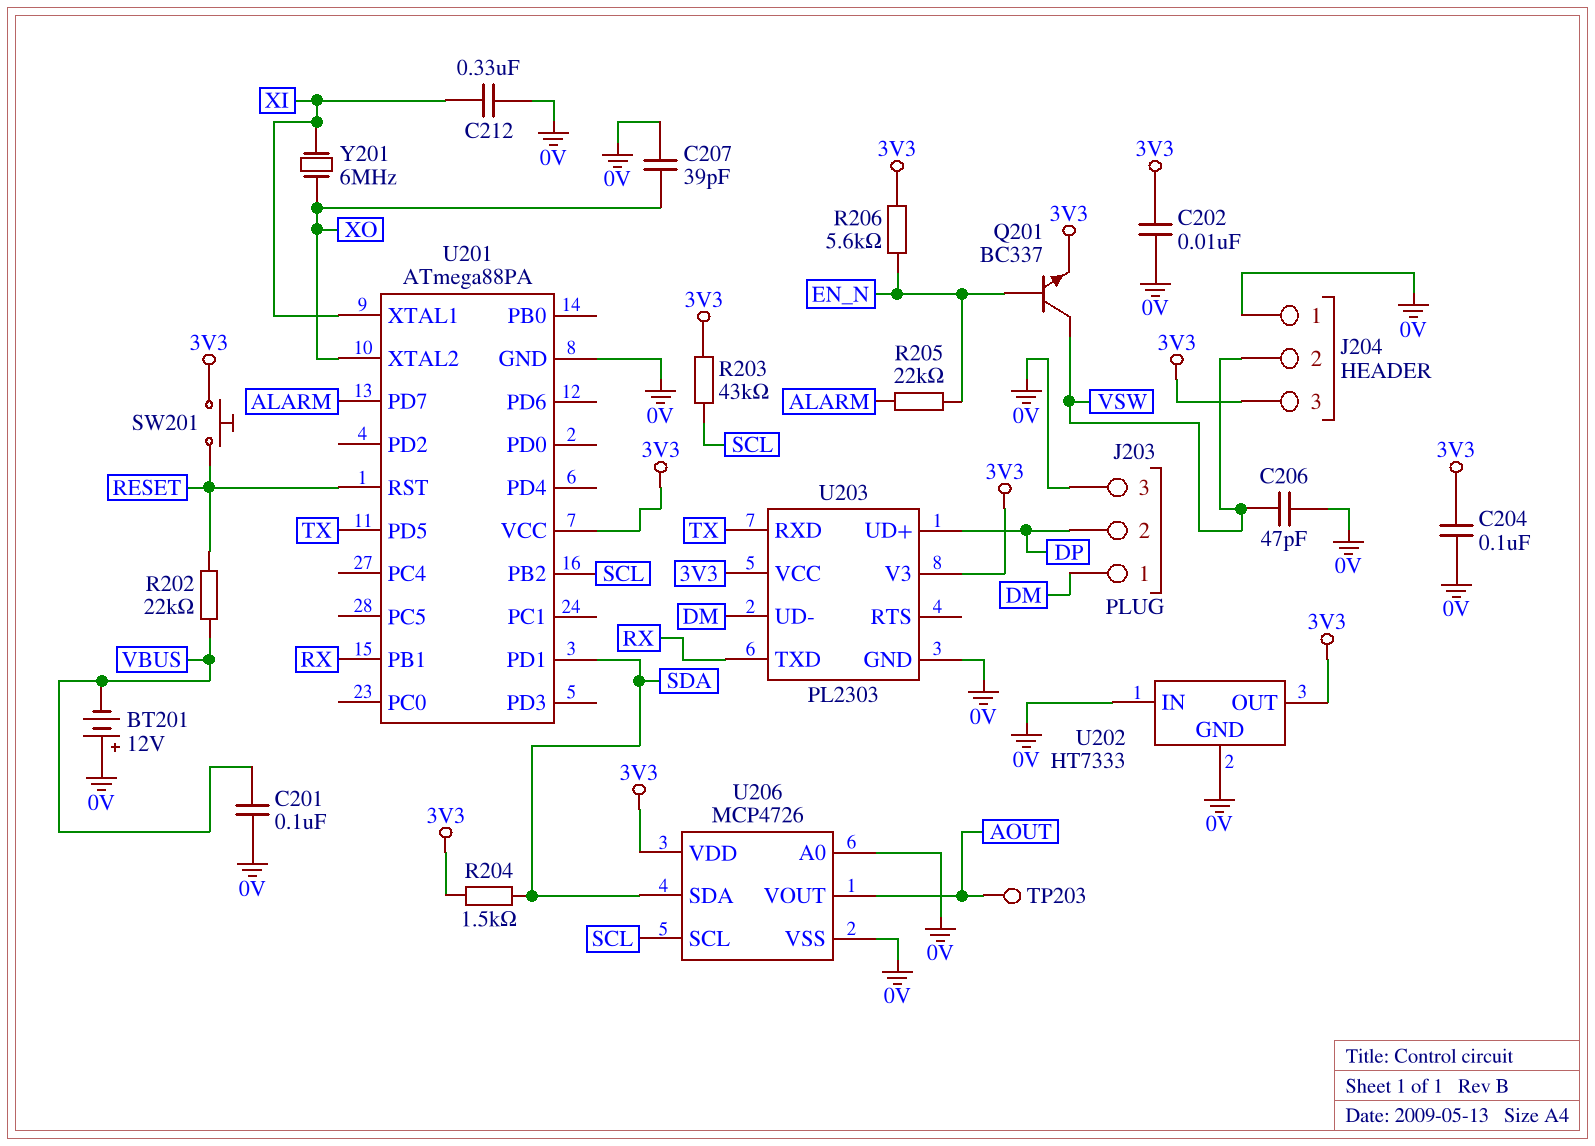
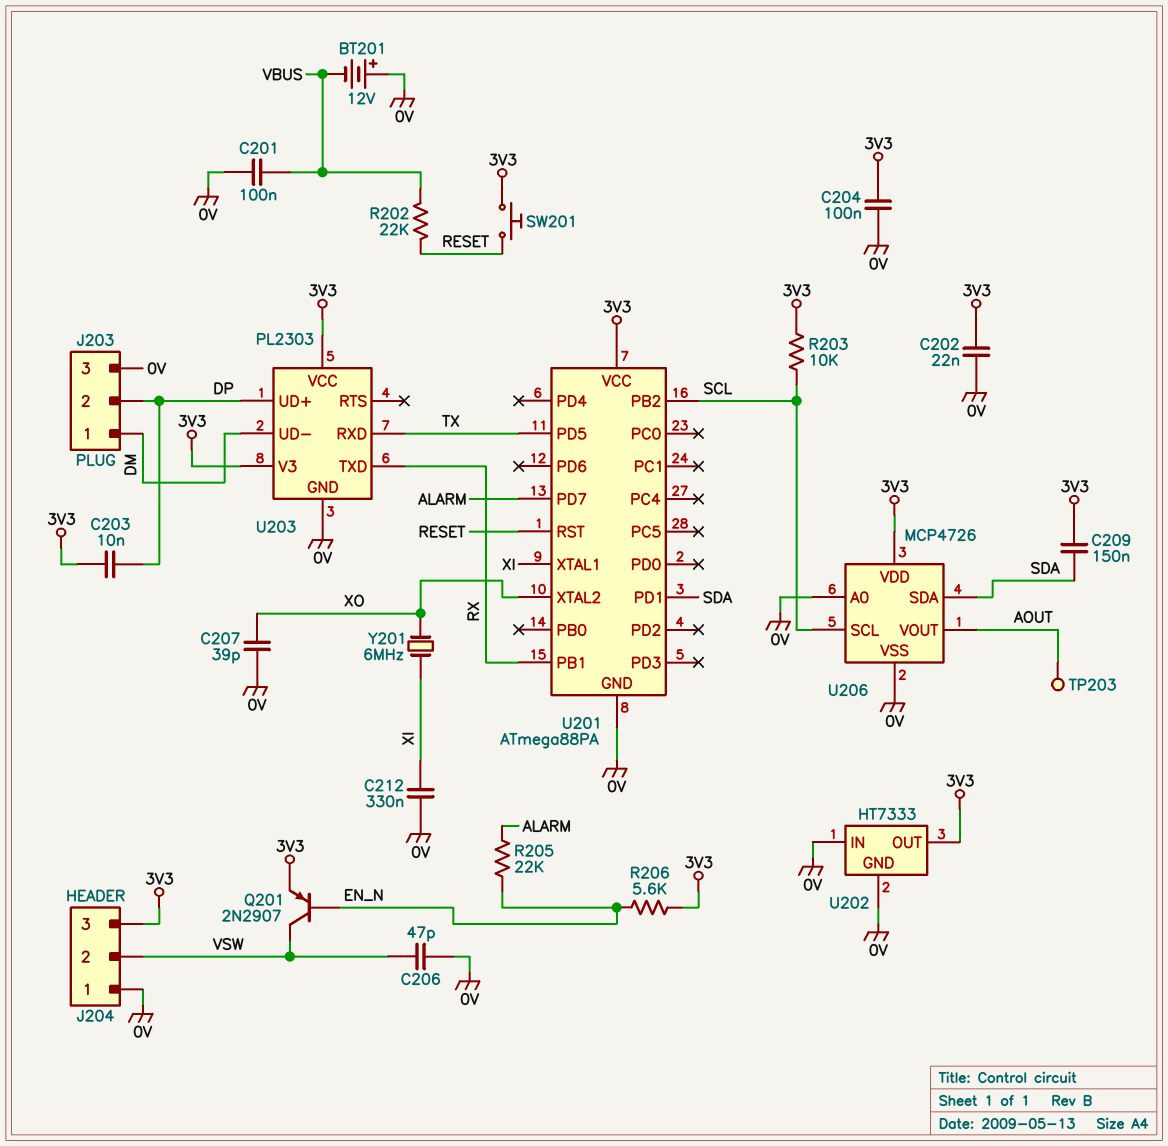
C202: 10nF (0V, 3V3) -> 22nF (0V, 3V3)
C203: none -> 10nF (3V3, DP)
C209: none -> 150nF (3V3, SDA)
Q201: NPN BC337 (B EN_N, C VSW, E 3V3) -> PNP 2N2907 (B EN_N, C VSW, E 3V3)
R203: 43k (3V3, SCL) -> 10k (3V3, SCL)
R204: 1.5k (3V3, SDA) -> none

